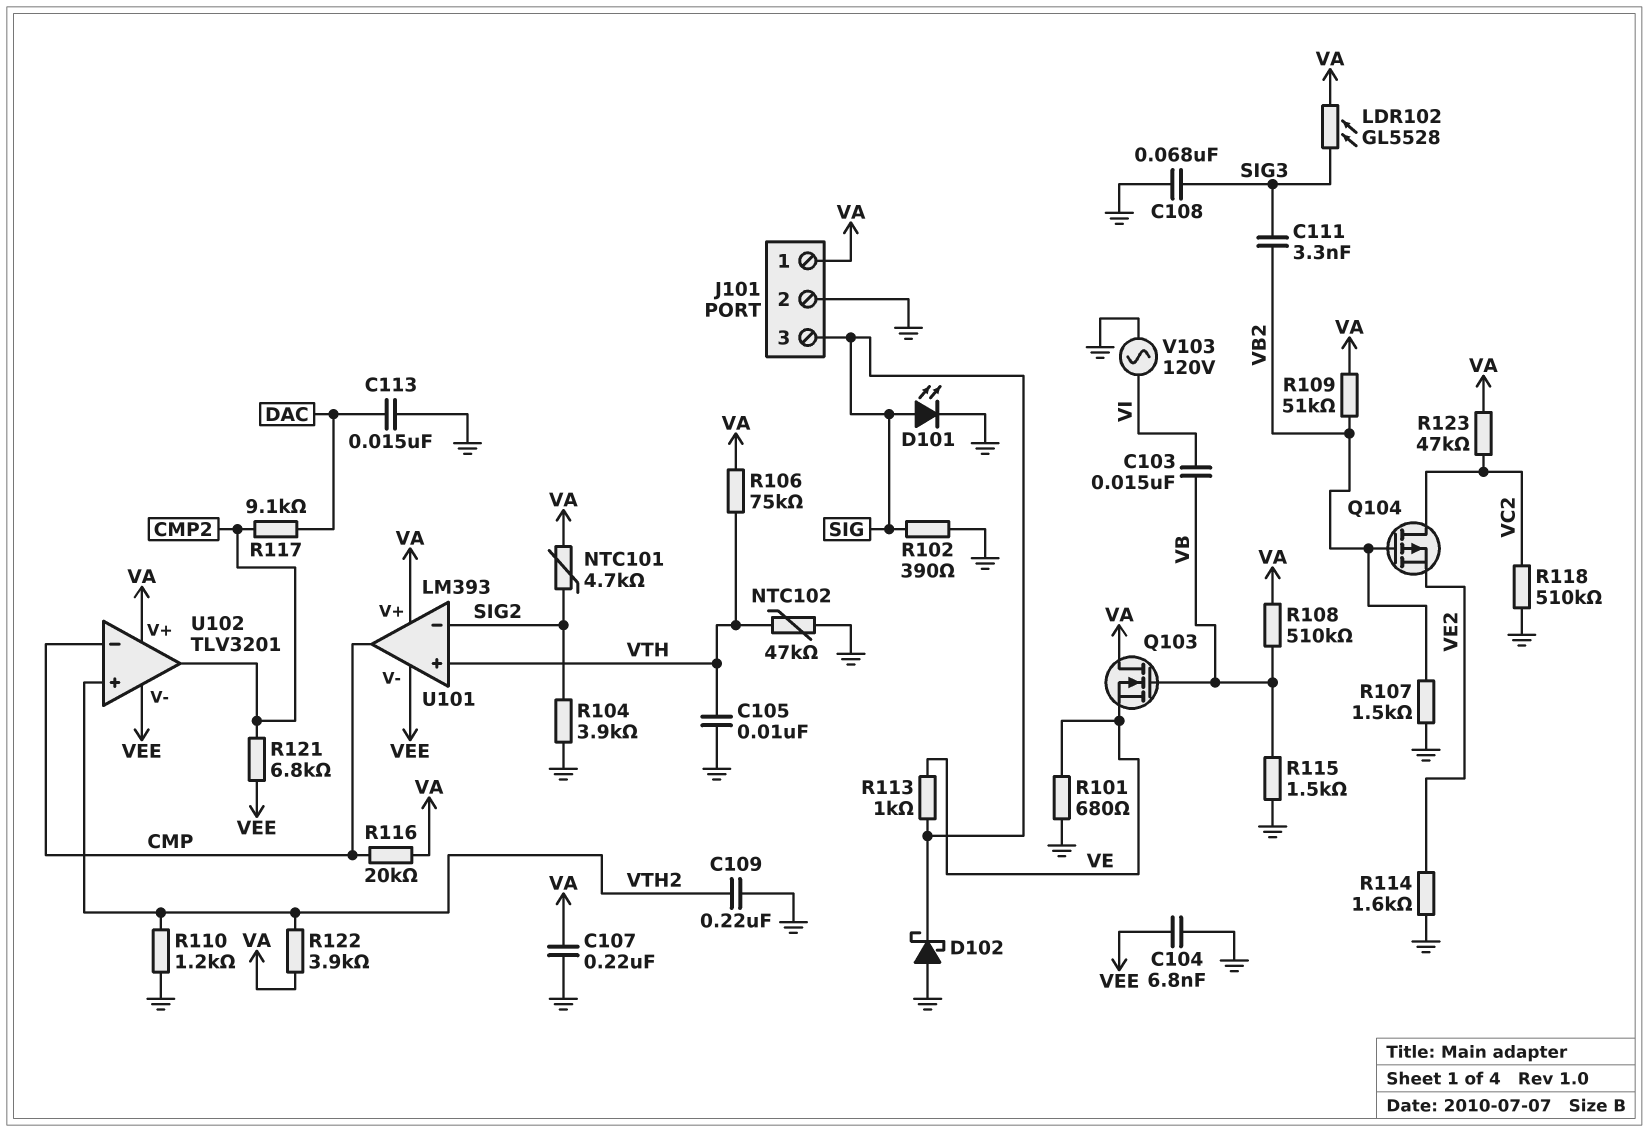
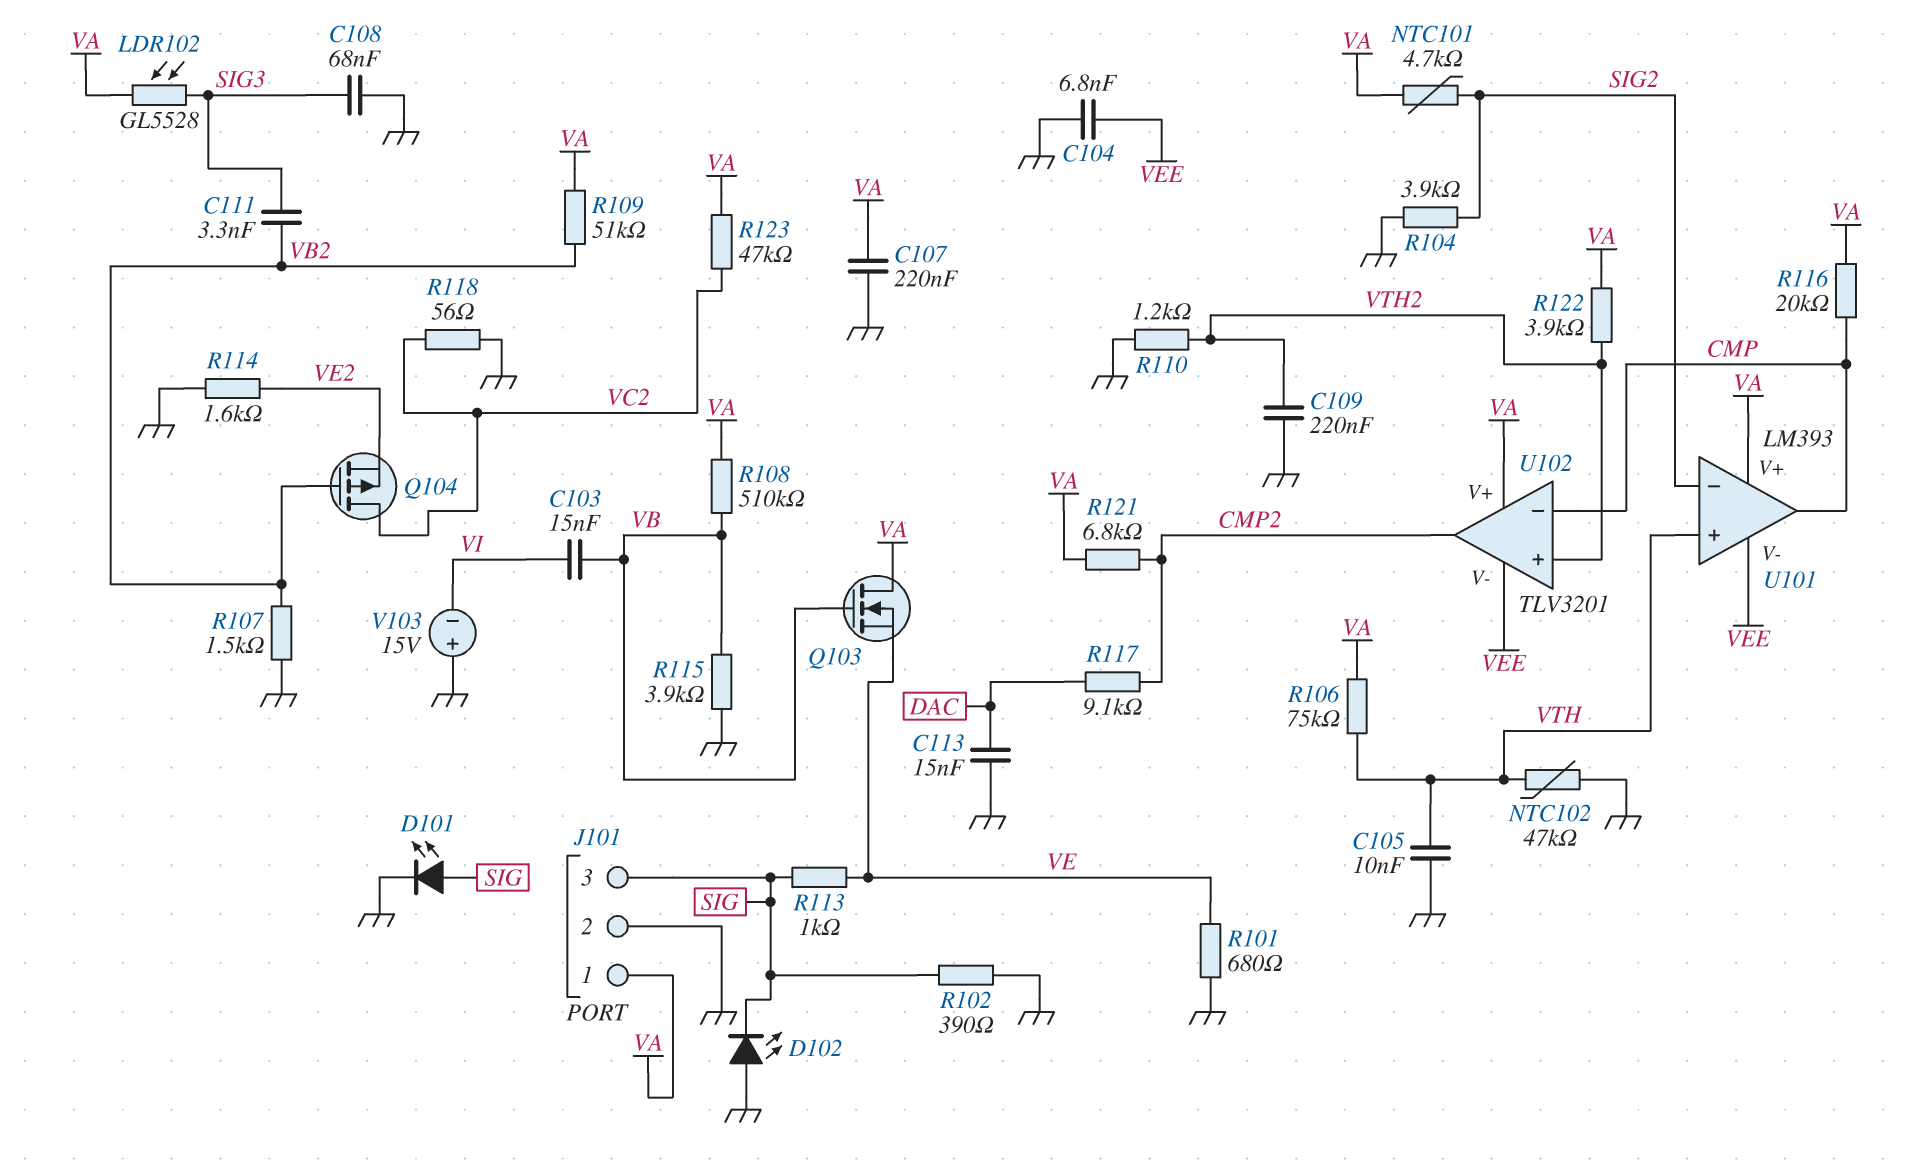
D102: schottky (A GND, K SIG) -> LED (A GND, K SIG)
R115: 1.5k (GND, VB) -> 3.9k (GND, VB)
R118: 510k (GND, VC2) -> 56 (GND, VC2)
R121: 6.8k (CMP2, VEE) -> 6.8k (CMP2, VA)
V103: AC 120V (GND, VI) -> 15V (plus GND, minus VI)

